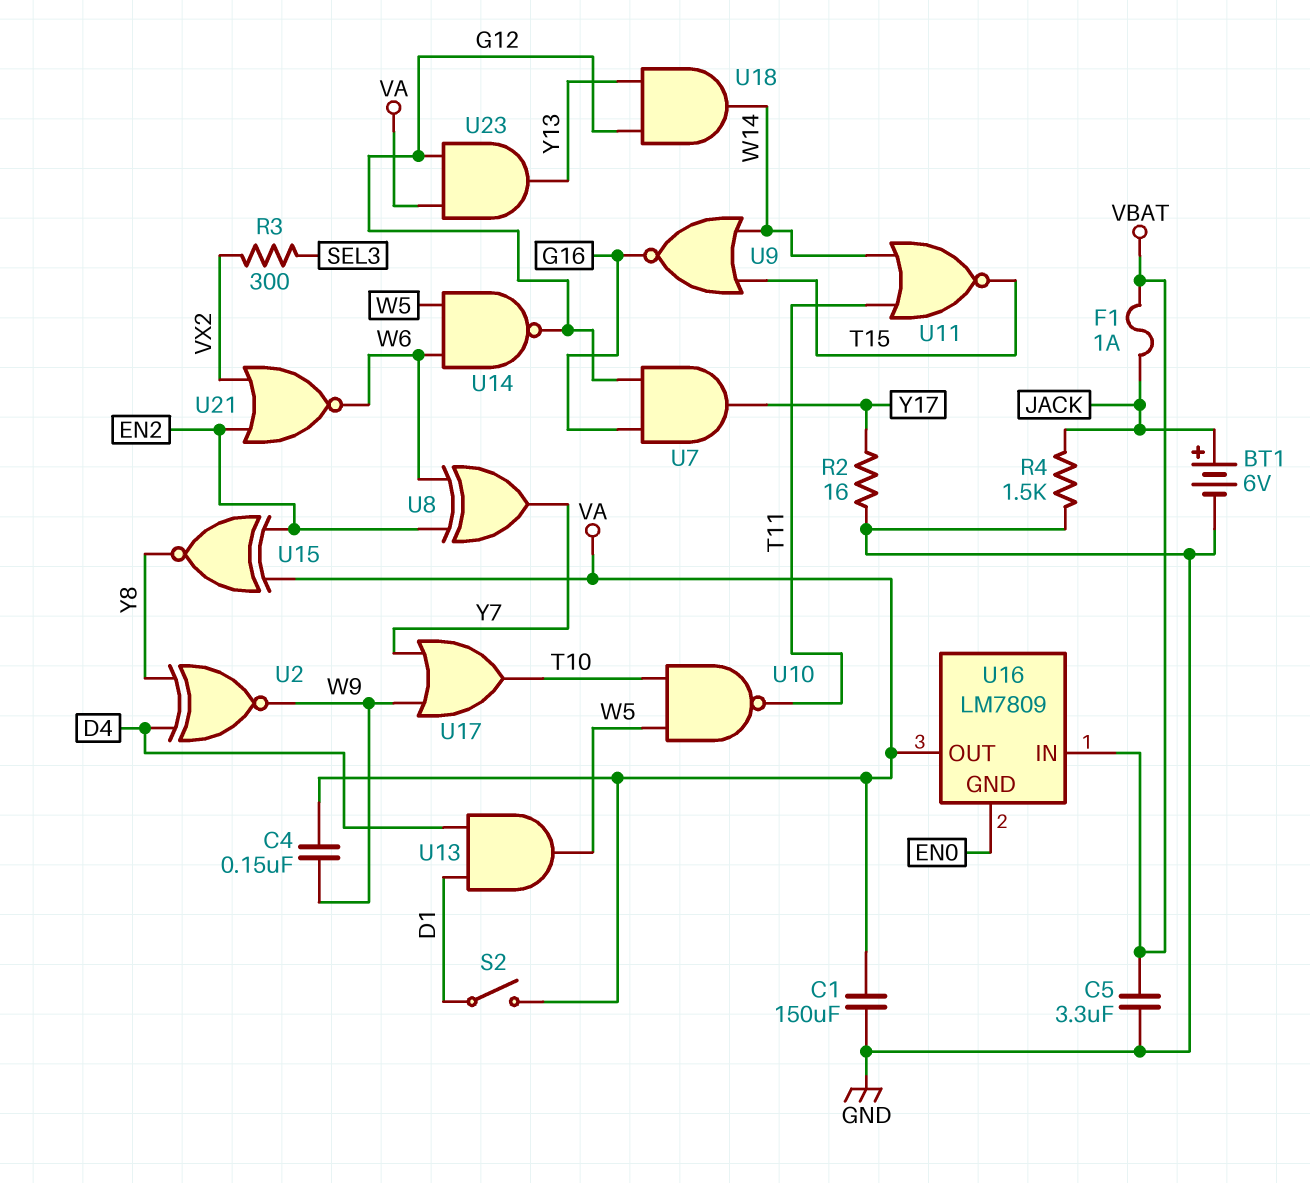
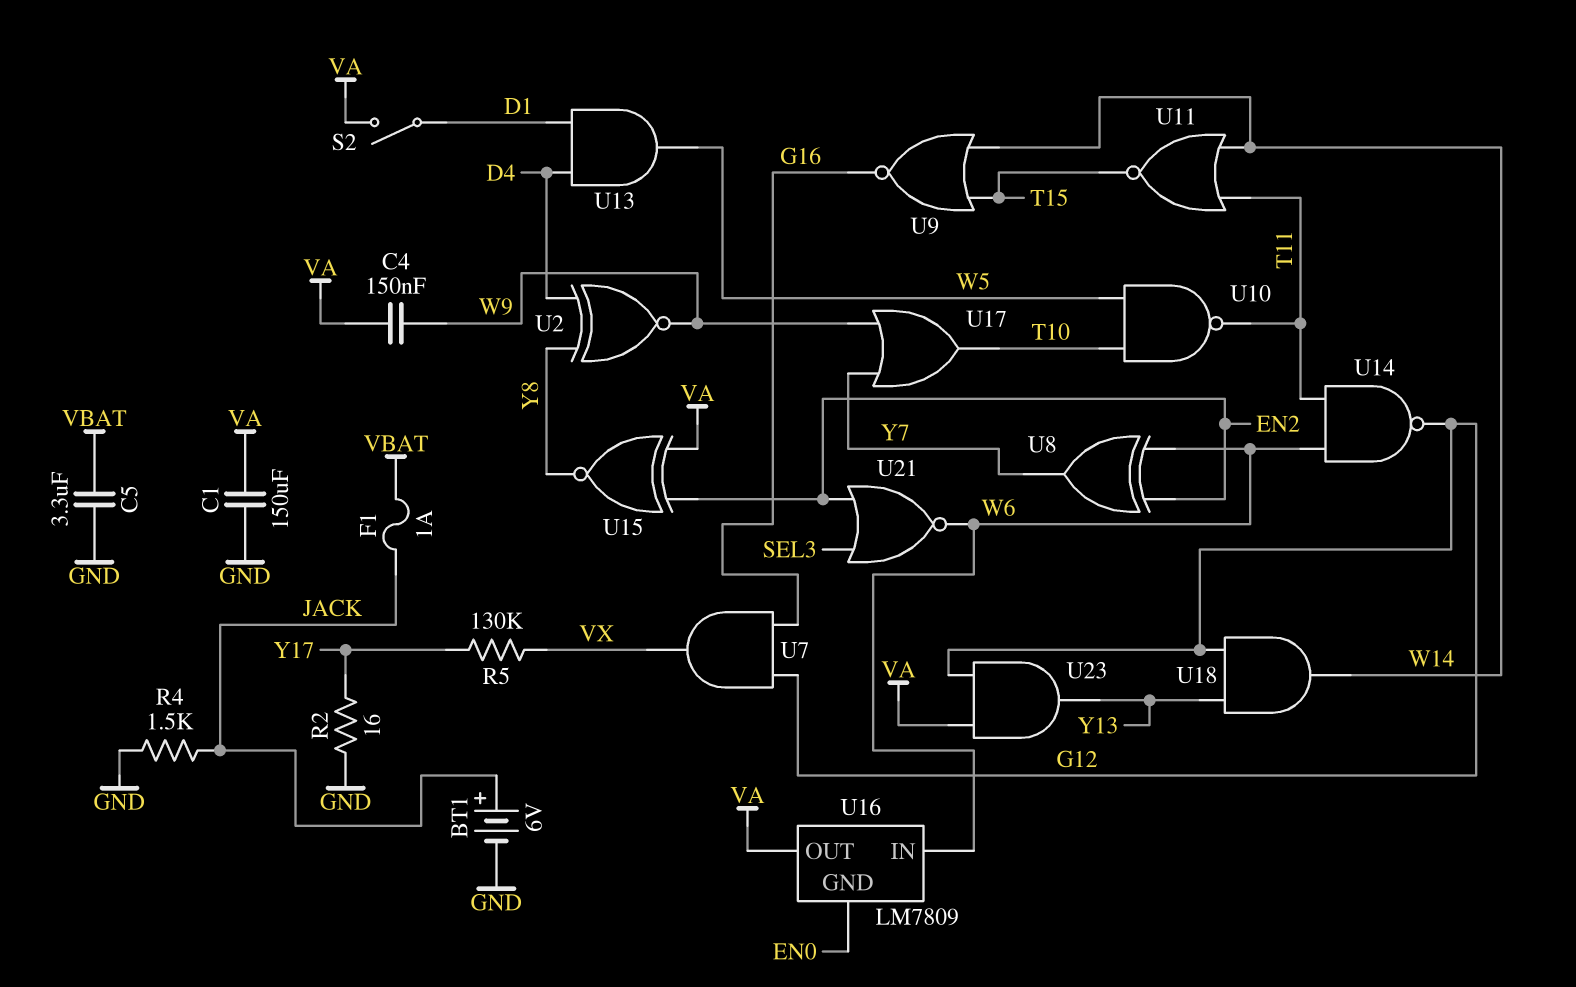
R3: 300 (SEL3, VX2) -> none
R5: none -> 130k (VX, Y17)
U7: AND (in G12, in G16, out Y17) -> AND (in G12, in G16, out VX)
U14: NAND (in W5, in W6, out G12) -> NAND (in T11, in W6, out G12)
U16 pin IN: VBAT -> W6
U21: NOR (in EN2, in VX2, out W6) -> NOR (in EN2, in SEL3, out W6)

